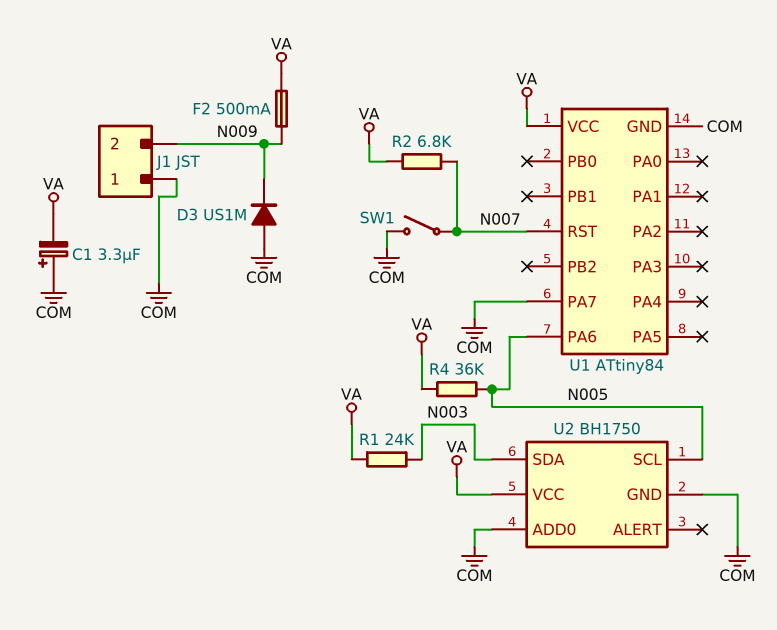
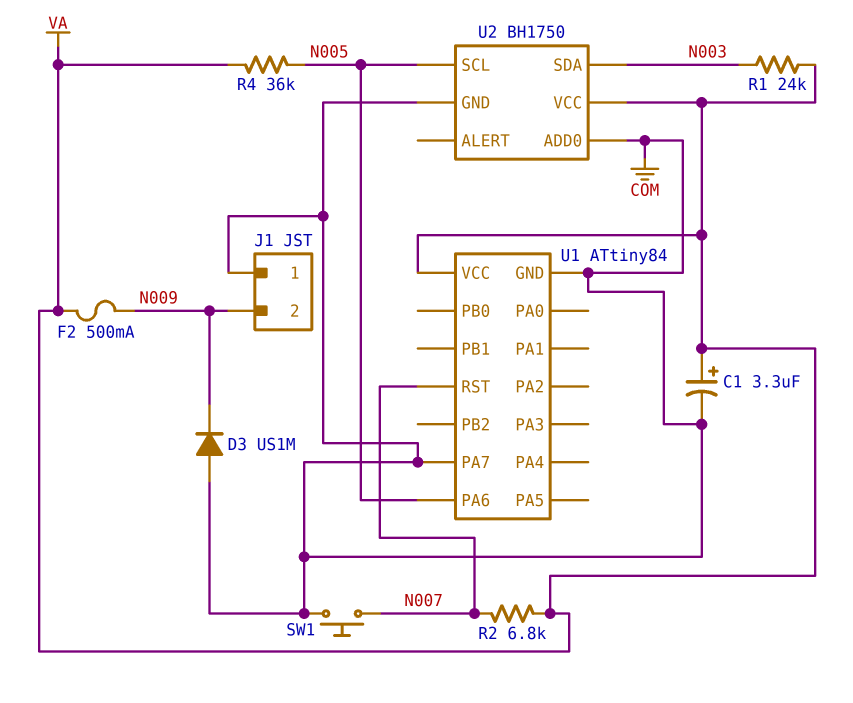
C1: 3.3uF (plus COM, minus VA) -> 3.3uF (plus VA, minus COM)
SW1: switch (COM, N007) -> button (COM, N007)

